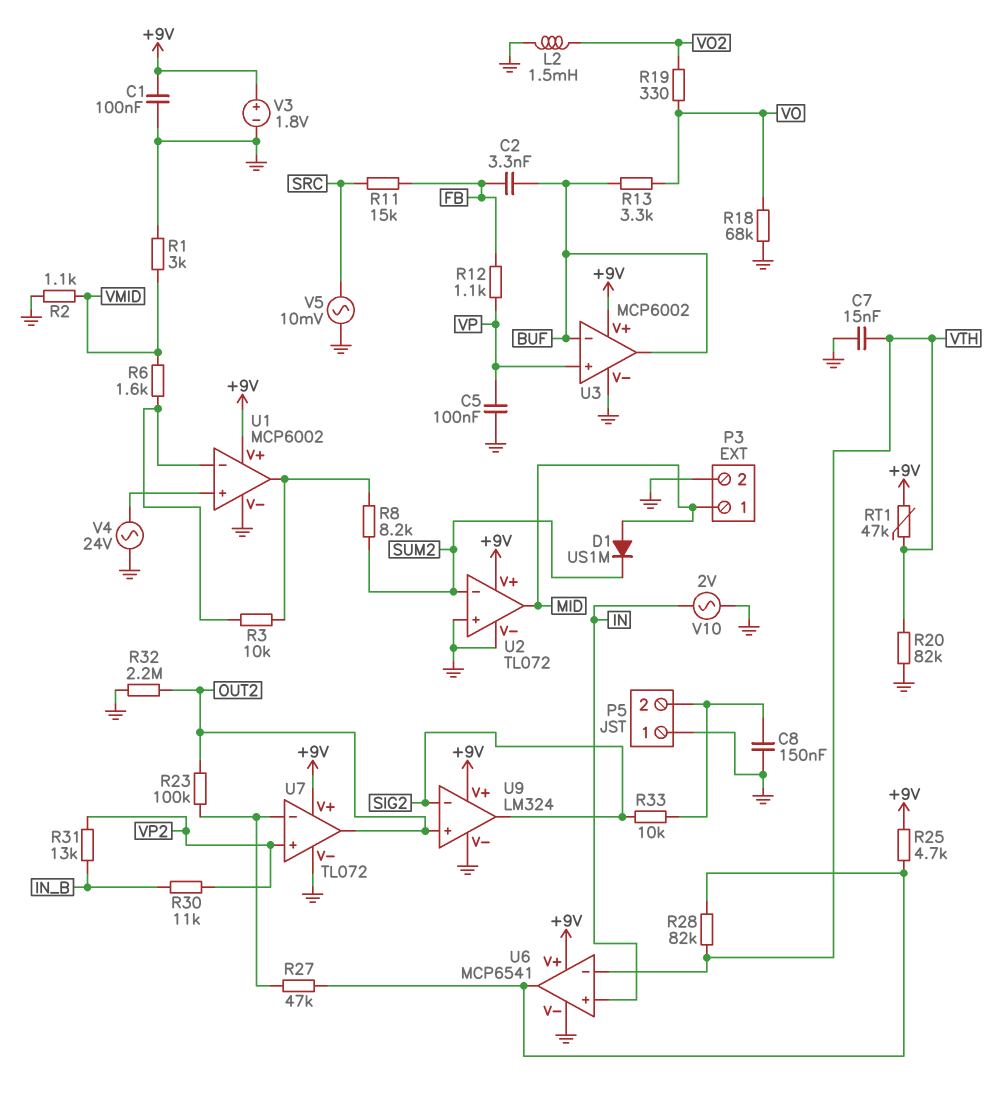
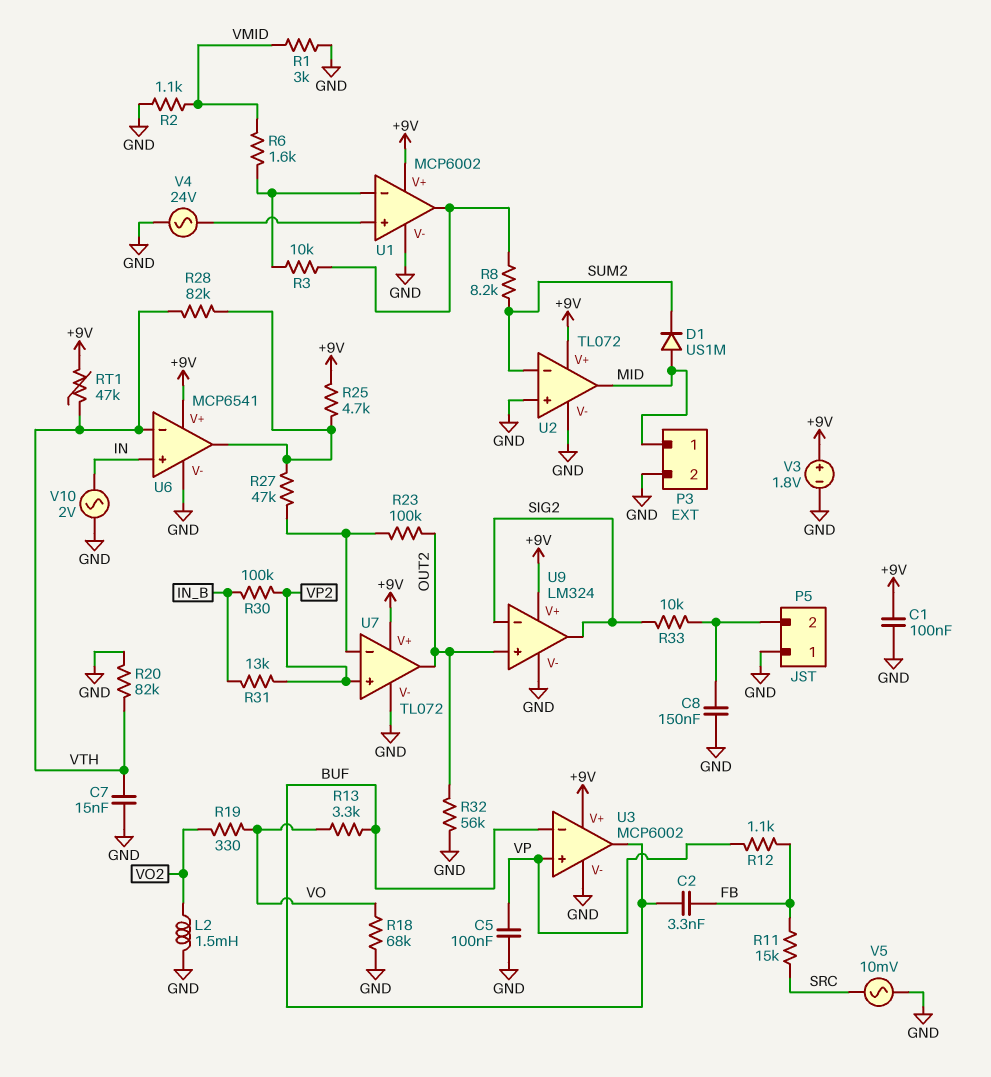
R30: 11k (IN_B, VP2) -> 100k (IN_B, VP2)
R32: 2.2M (GND, OUT2) -> 56k (GND, OUT2)

